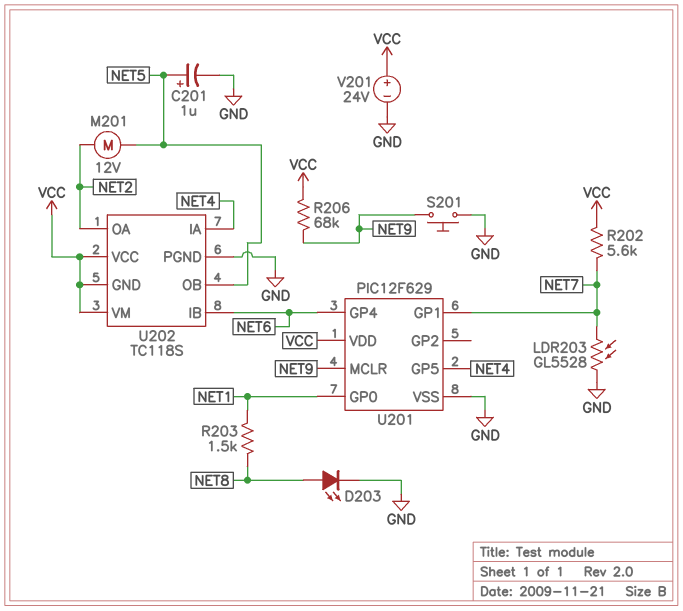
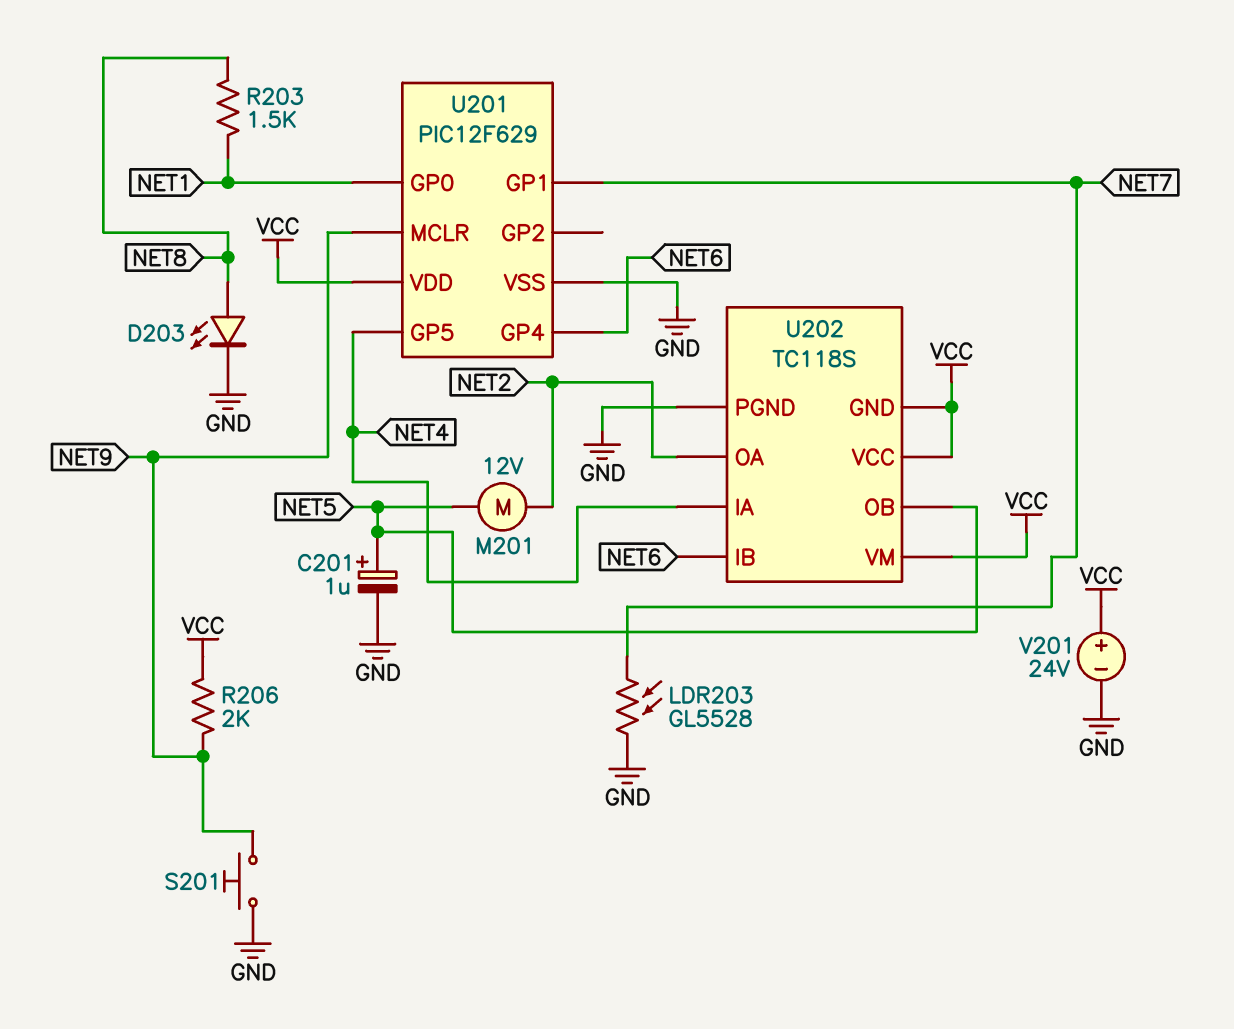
R202: 5.6k (NET7, VCC) -> none
R206: 68k (NET9, VCC) -> 2k (NET9, VCC)

